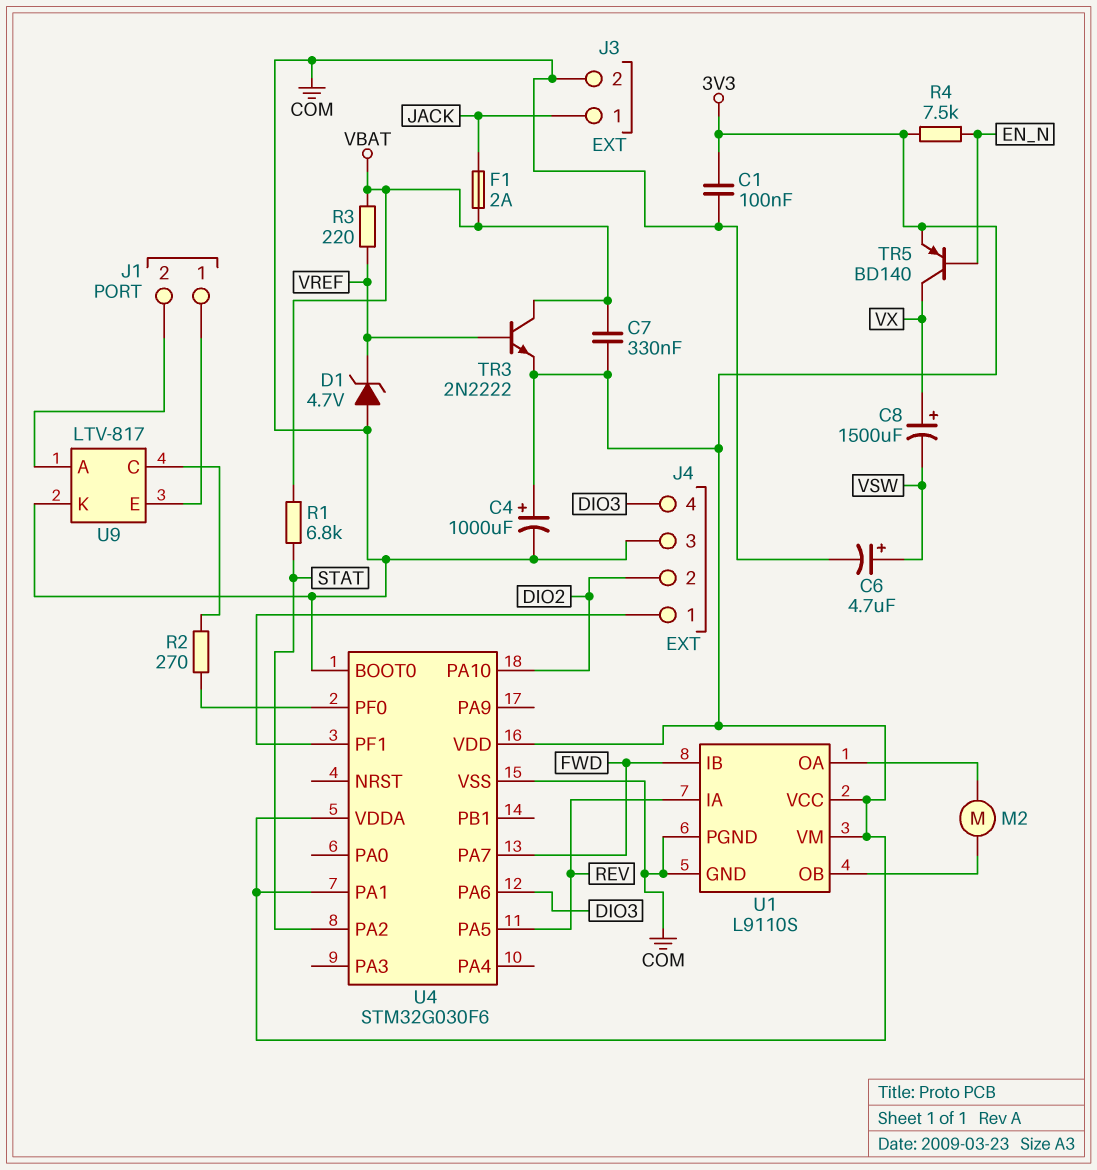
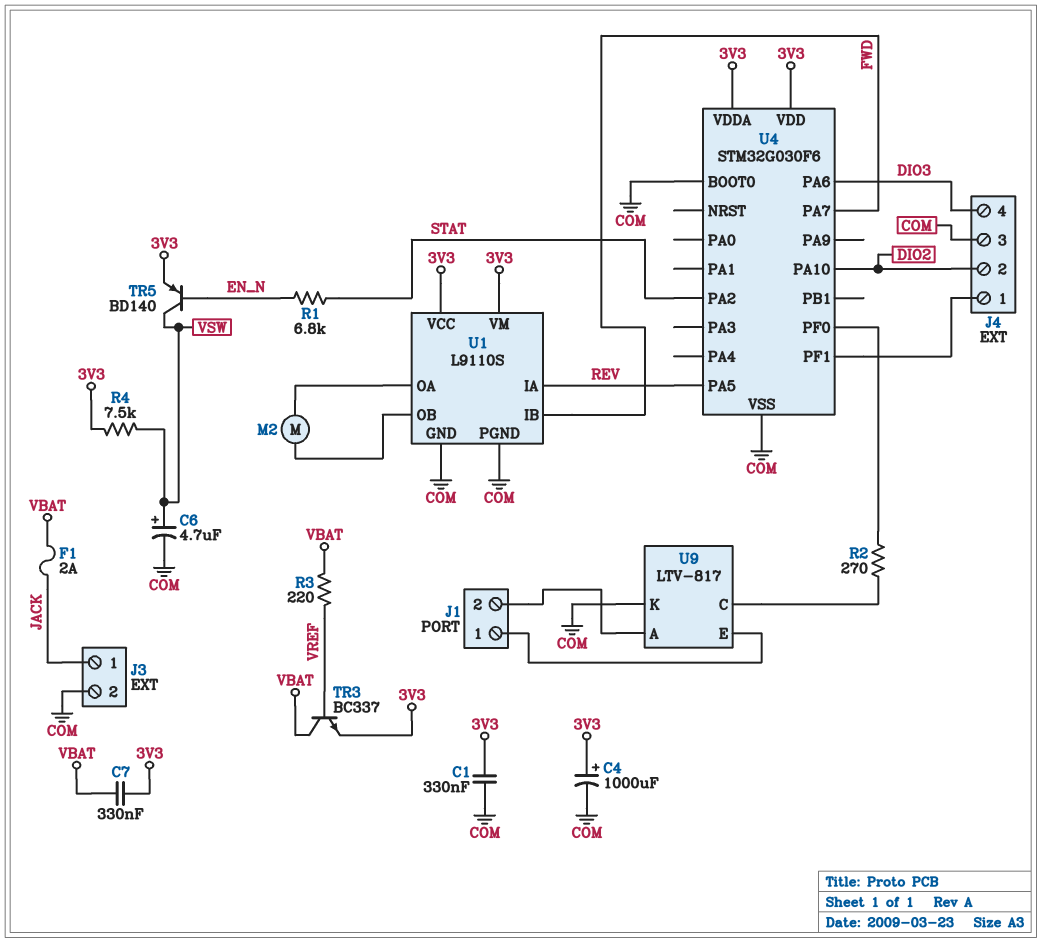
C1: 100nF (3V3, COM) -> 330nF (3V3, COM)
C8: 1500uF (plus VX, minus VSW) -> none
D1: zener 4.7V (A COM, K VREF) -> none
R1: 6.8k (STAT, VBAT) -> 6.8k (EN_N, STAT)
R4: 7.5k (3V3, EN_N) -> 7.5k (3V3, VSW)
TR3: NPN 2N2222 (B VREF, C VBAT, E 3V3) -> NPN BC337 (B VREF, C VBAT, E 3V3)
TR5: PNP BD140 (B EN_N, C VX, E 3V3) -> PNP BD140 (B EN_N, C VSW, E 3V3)
U4 pin PA1: 3V3 -> none

